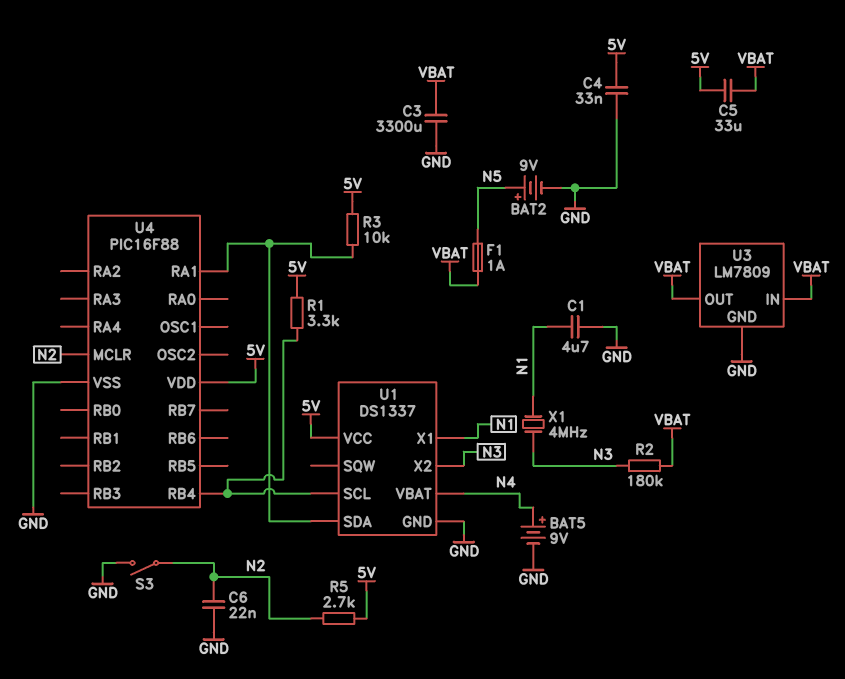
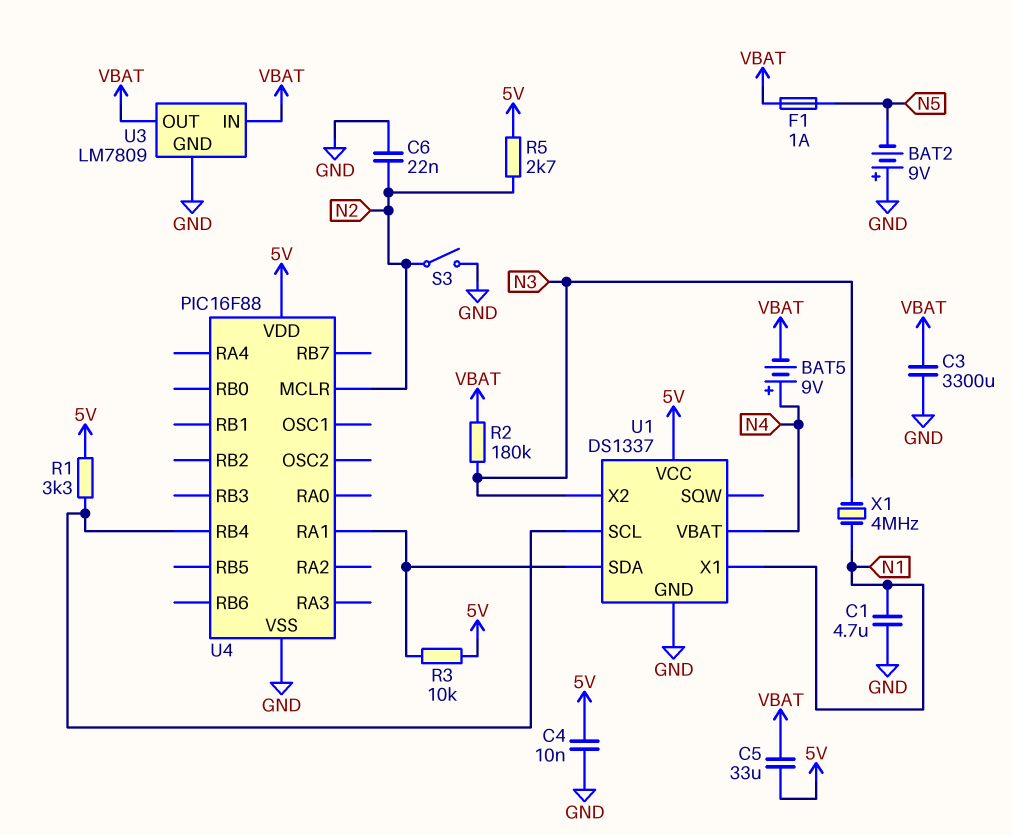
BAT2: 9V (plus N5, minus GND) -> 9V (plus GND, minus N5)
BAT5: 9V (plus N4, minus GND) -> 9V (plus N4, minus VBAT)
C4: 33nF (5V, GND) -> 10nF (5V, GND)

